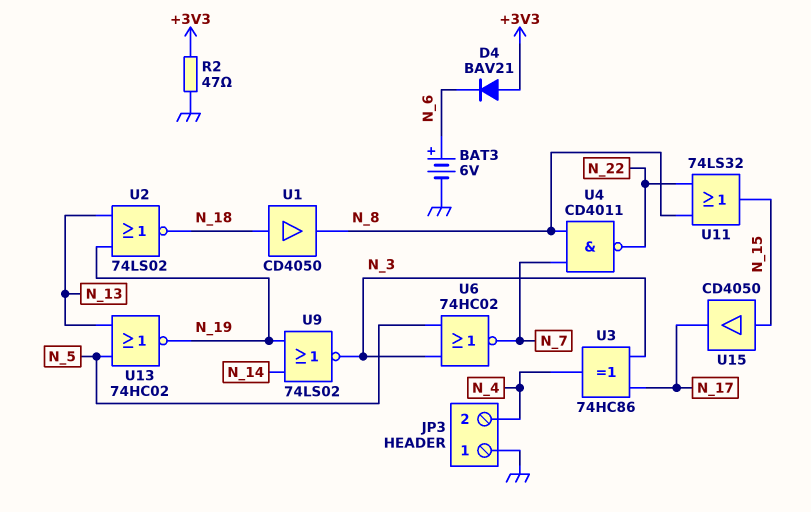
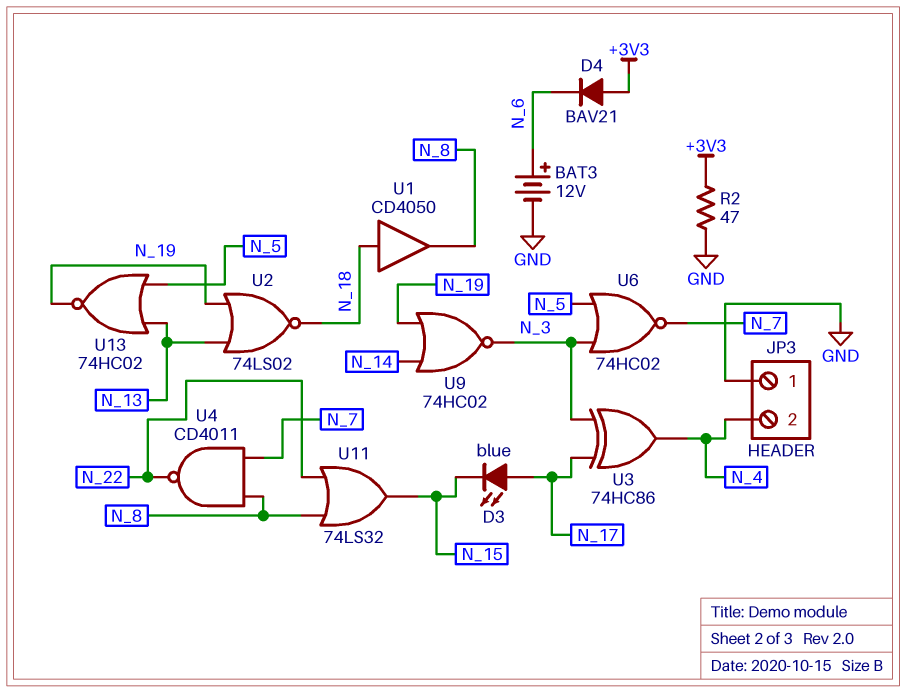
BAT3: 6V (plus N_6, minus GND) -> 12V (plus N_6, minus GND)
D3: none -> LED blue (A N_17, K N_15)
U9: NOR 74LS02 (in N_14, in N_19, out N_3) -> NOR 74HC02 (in N_14, in N_19, out N_3)
U15: buffer CD4050 (in N_15, out N_17) -> none

